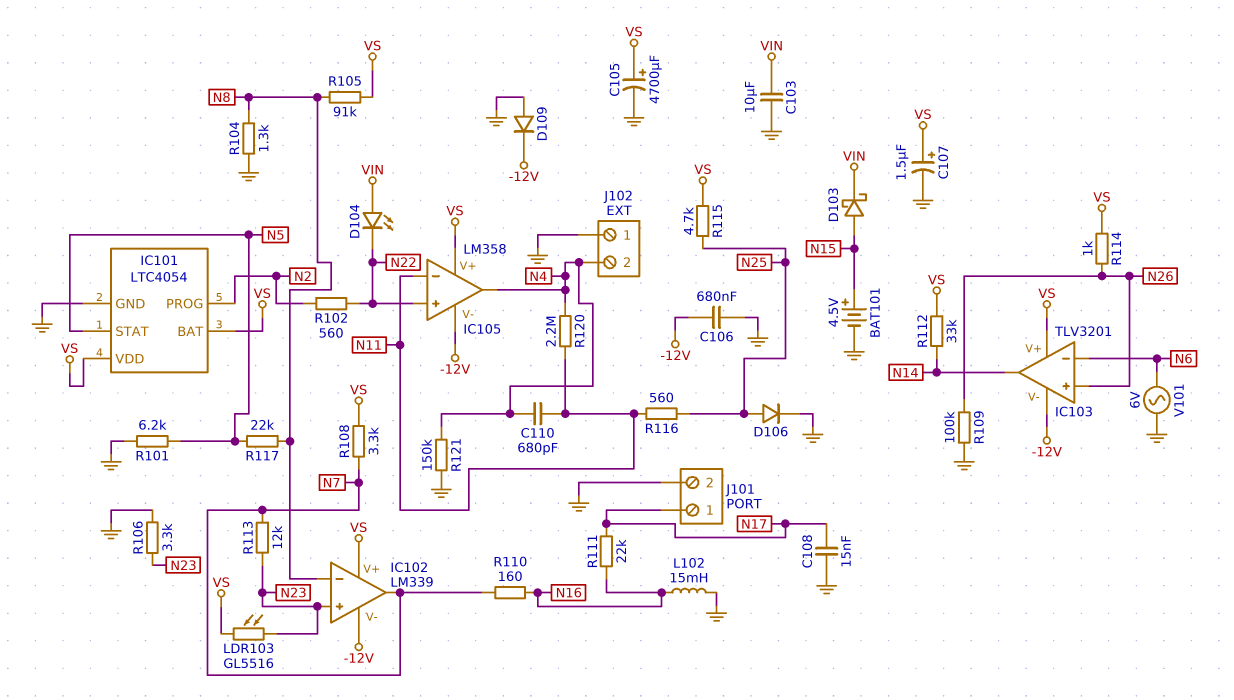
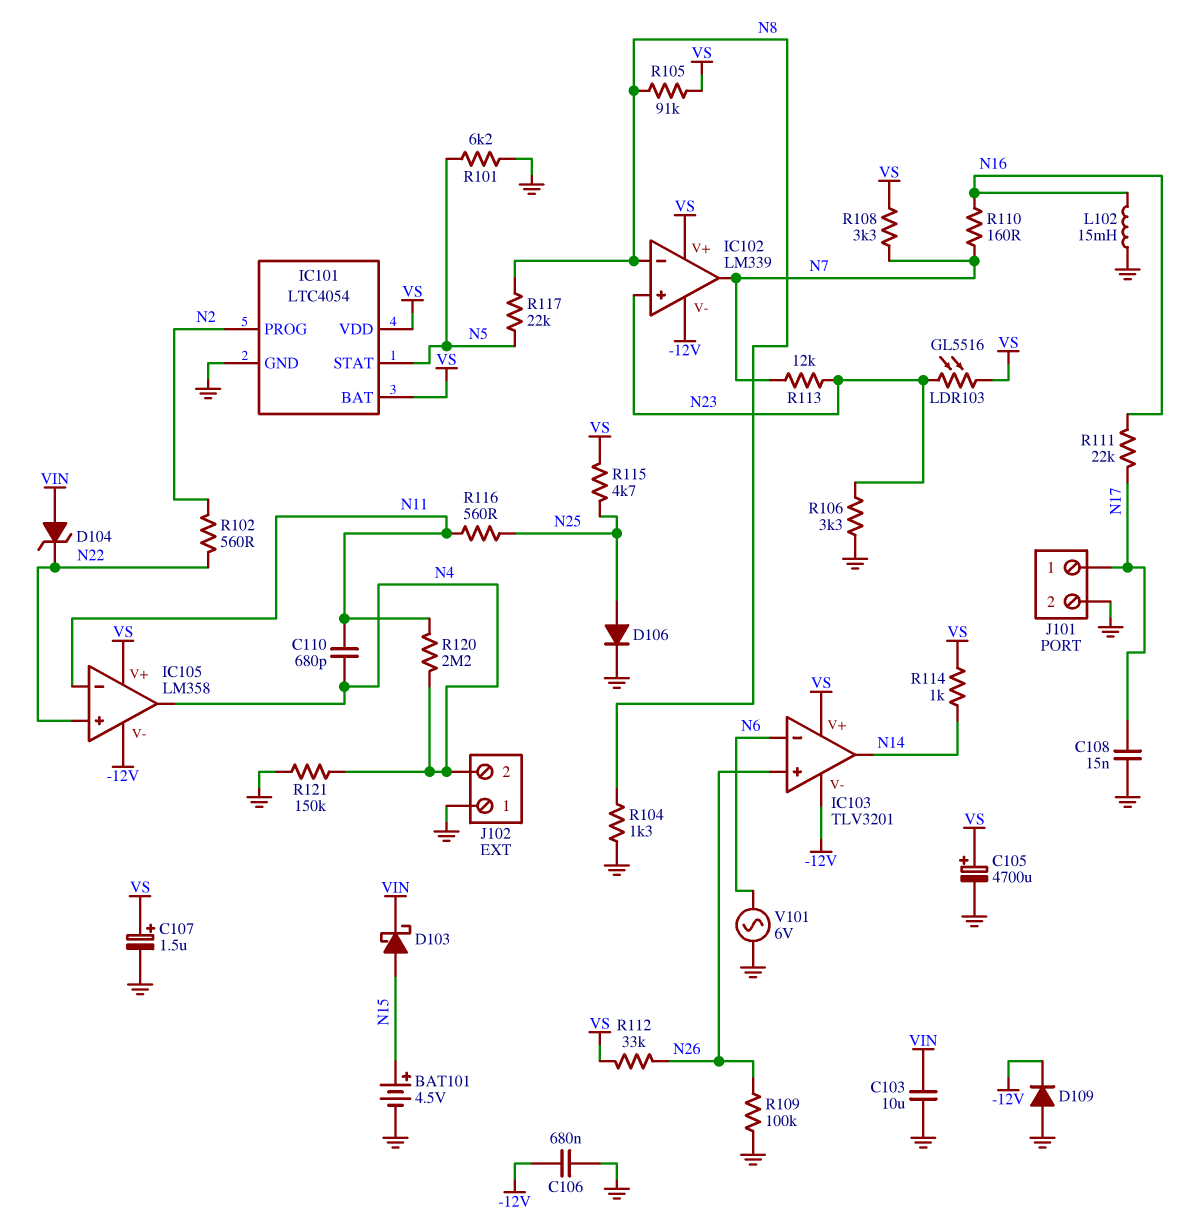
D104: LED (A VIN, K N22) -> zener (A VIN, K N22)
R112: 33k (N14, VS) -> 33k (N26, VS)
R114: 1k (N26, VS) -> 1k (N14, VS)

